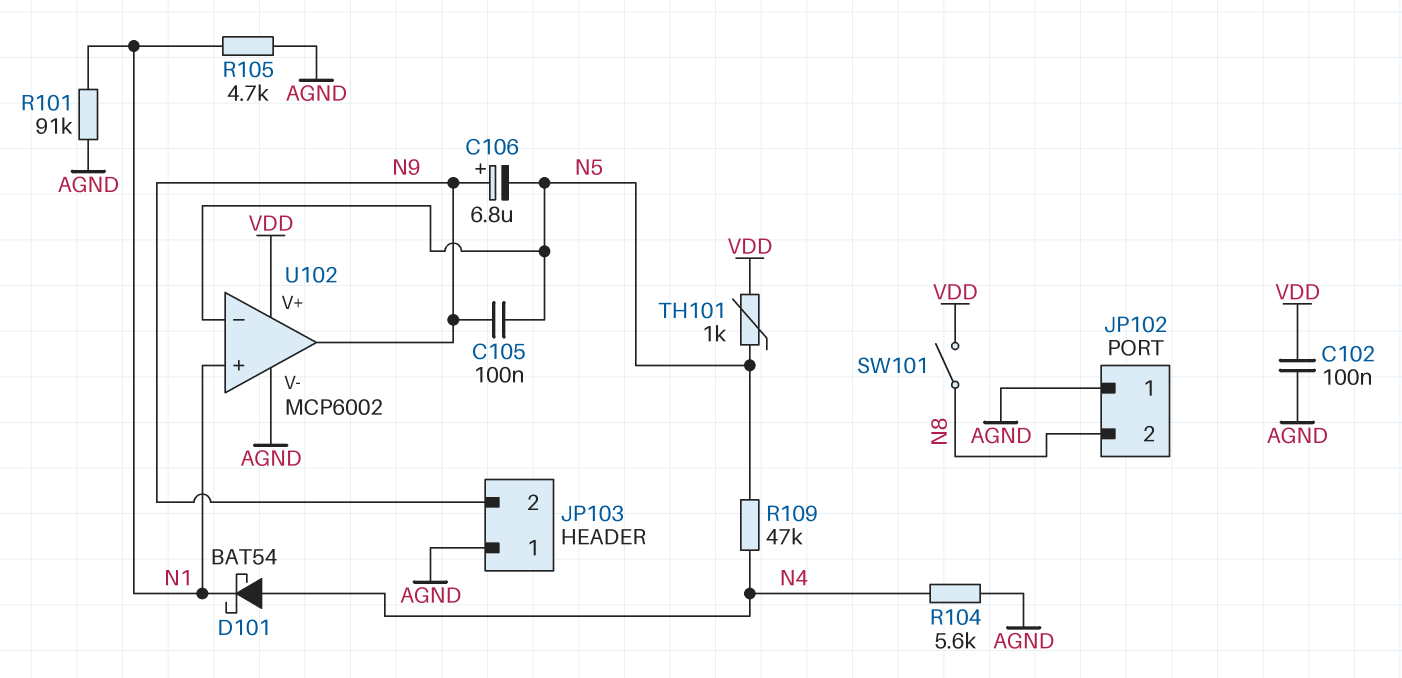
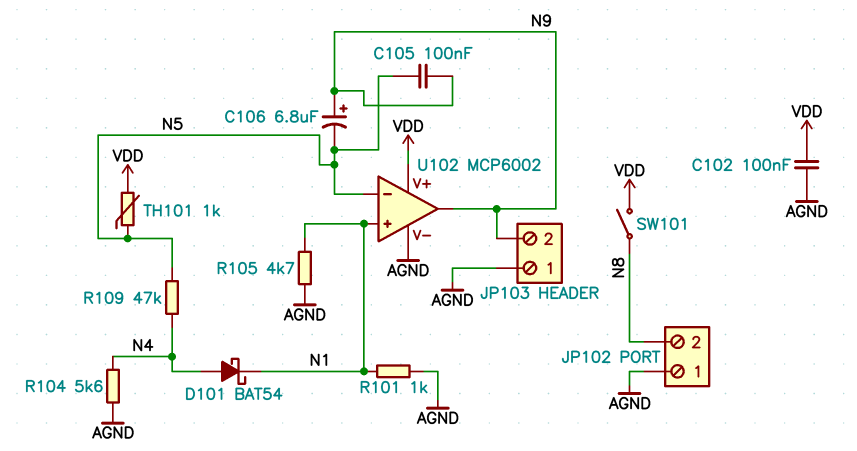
R101: 91k (AGND, N1) -> 1k (AGND, N1)

